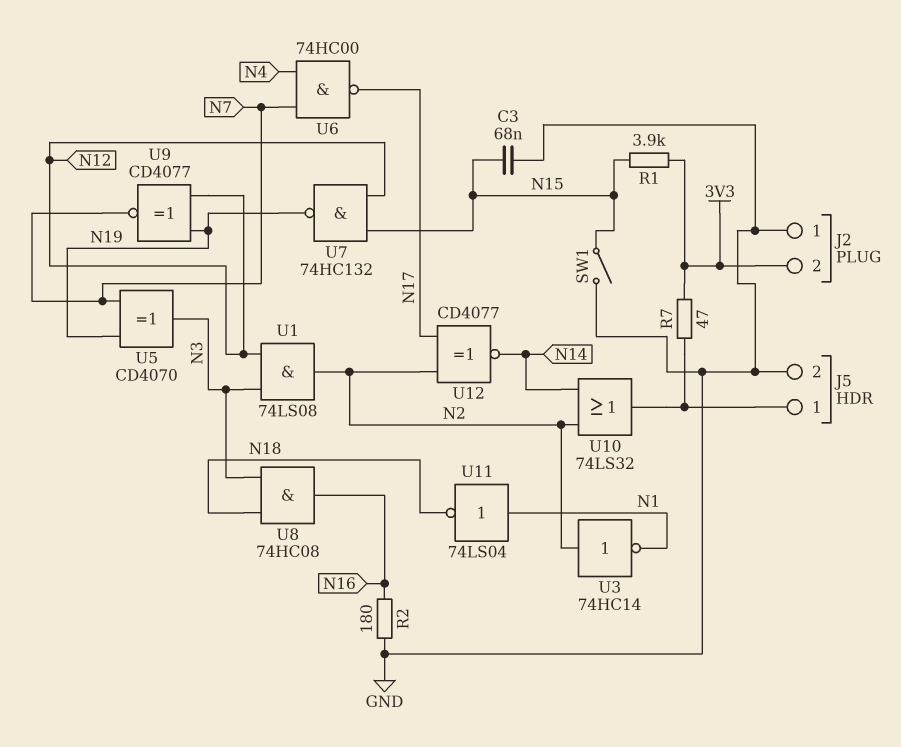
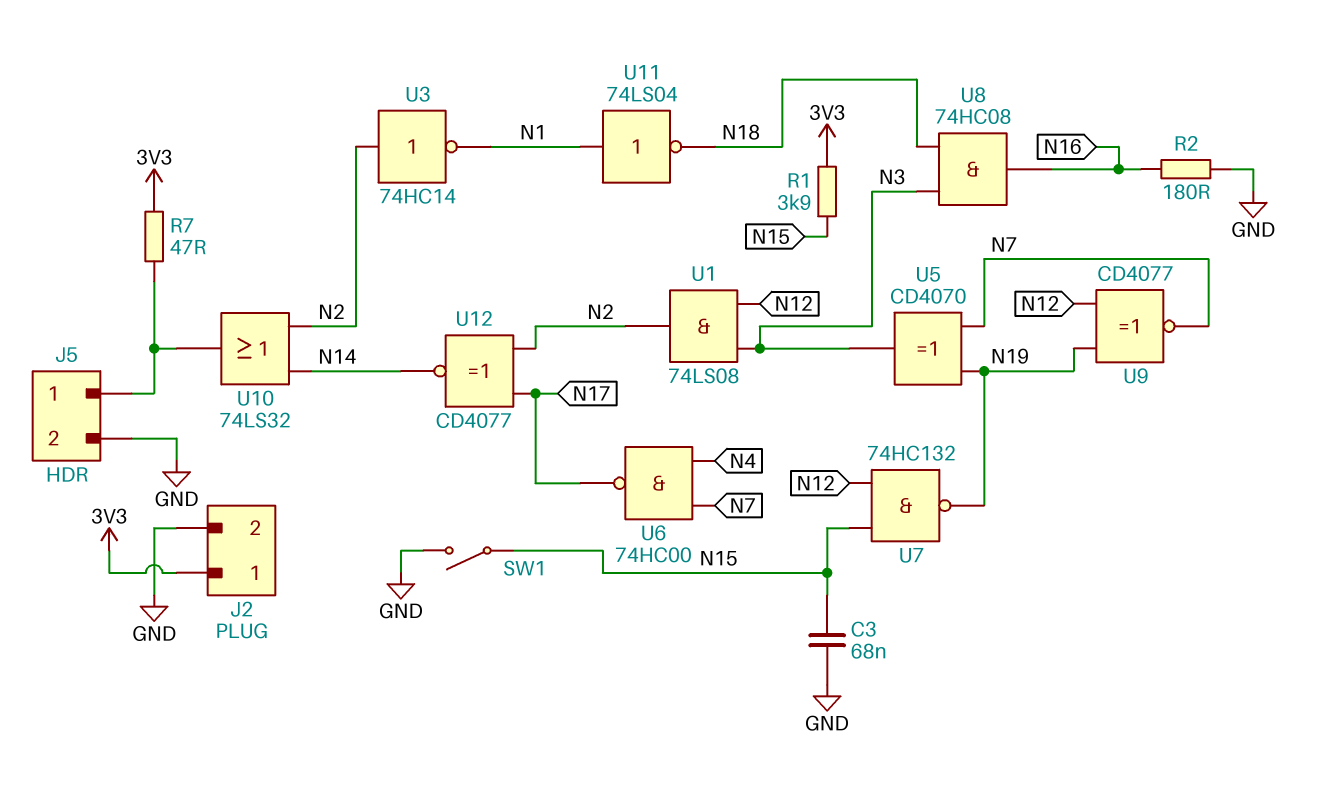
J2 pin 1: GND -> 3V3
J2 pin 2: 3V3 -> GND

